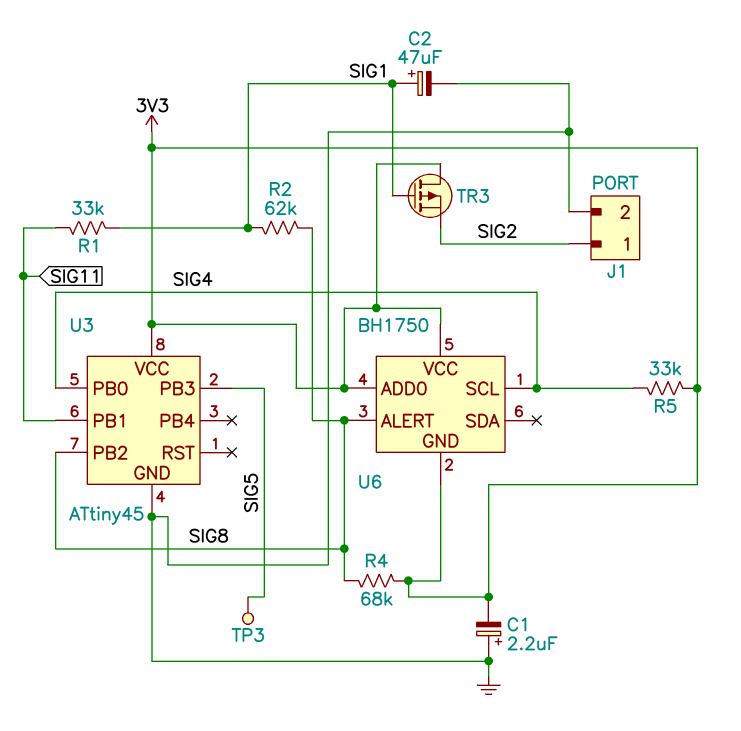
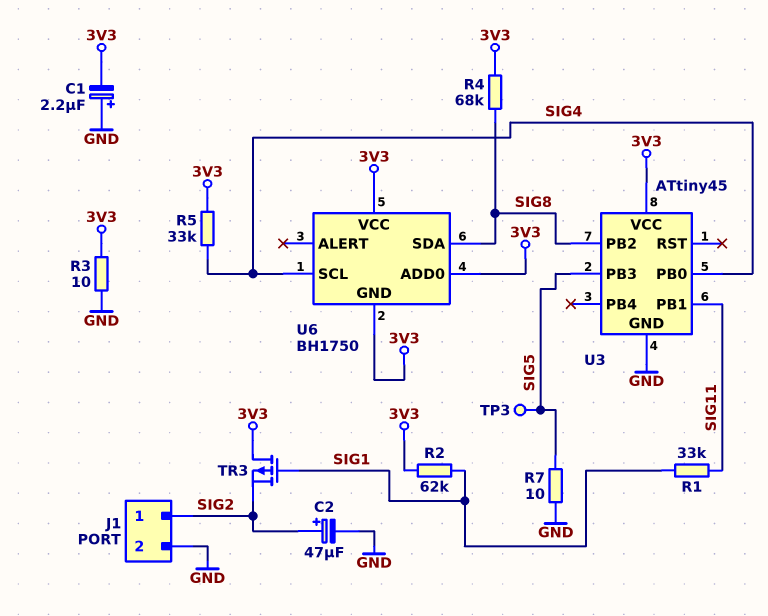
C2: 47uF (plus SIG1, minus GND) -> 47uF (plus SIG2, minus GND)
R2: 62k (SIG1, SIG8) -> 62k (3V3, SIG1)
R3: none -> 10 (3V3, GND)
R7: none -> 10 (GND, SIG5)
U6 pin ALERT: SIG8 -> none
U6 pin SDA: none -> SIG8

